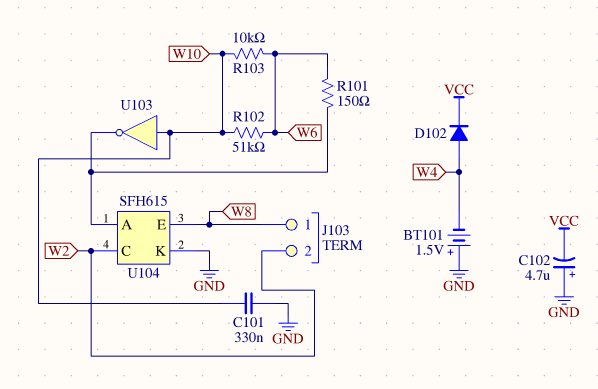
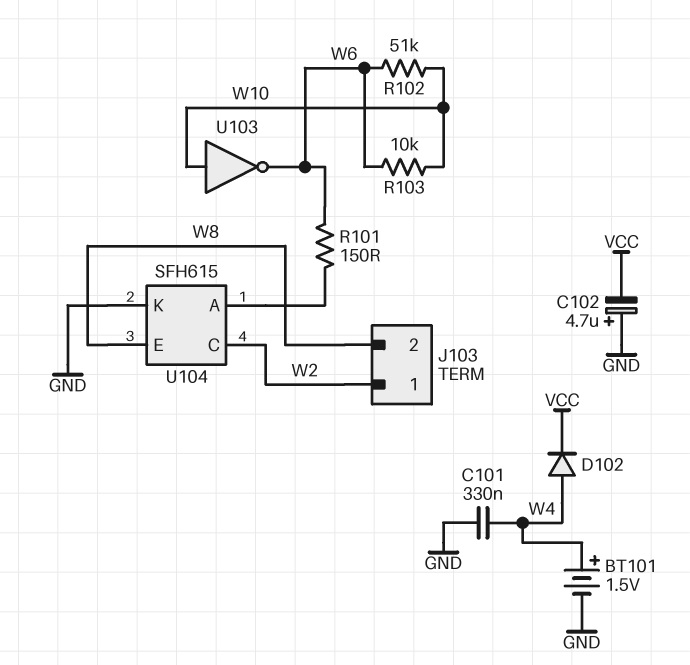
BT101: 1.5V (plus GND, minus W4) -> 1.5V (plus W4, minus GND)
C101: 330nF (GND, W10) -> 330nF (GND, W4)
J103 pin 1: W8 -> W2
J103 pin 2: W2 -> W8
U103: NOT (in W10, out U104/A) -> NOT (in W10, out W6)

